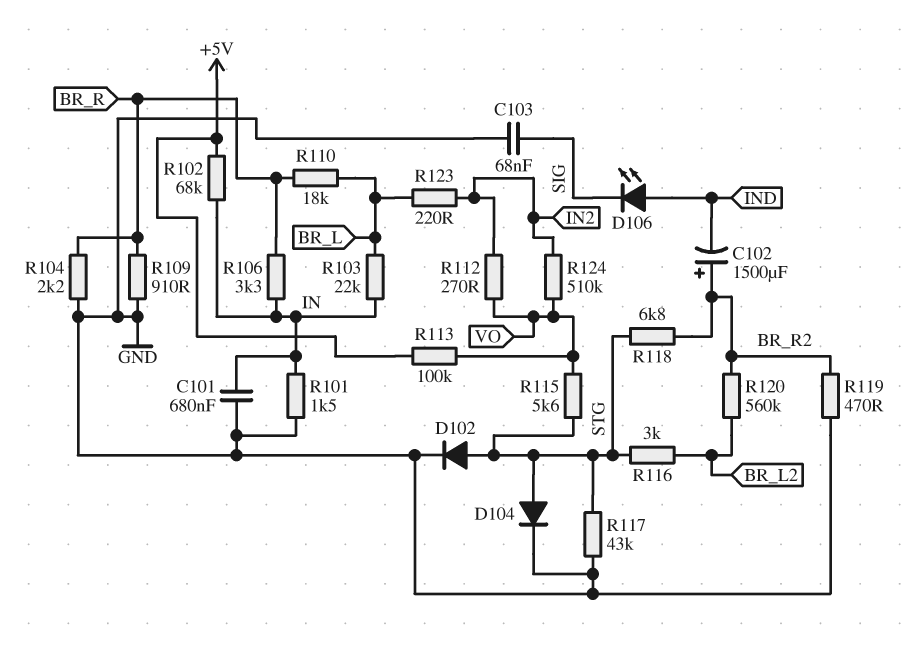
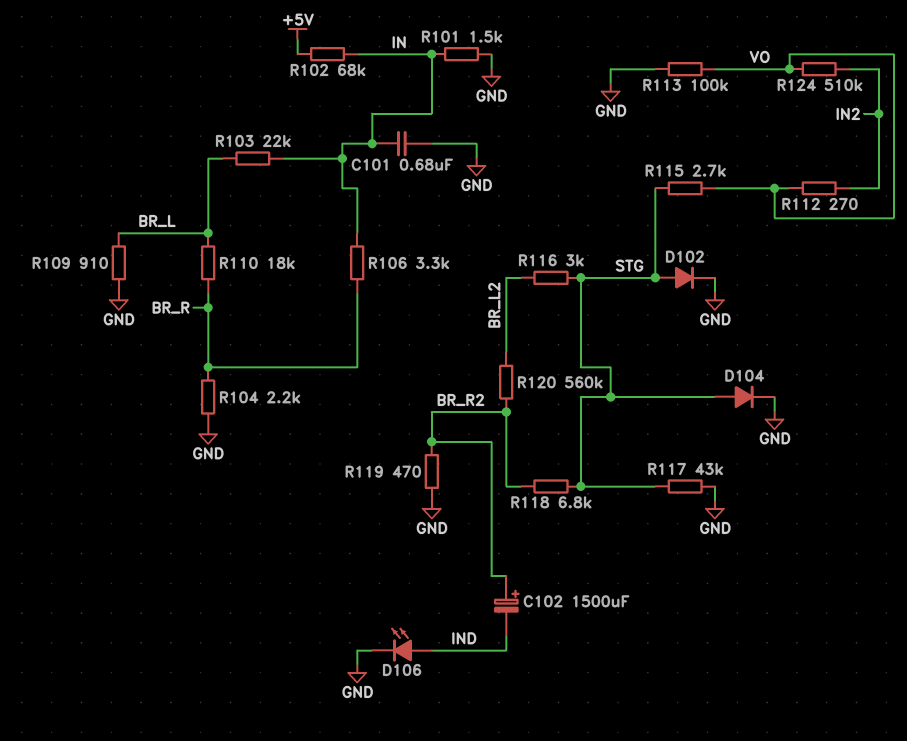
C103: 68nF (GND, SIG) -> none
D106: LED (A IND, K SIG) -> LED (A IND, K GND)
R109: 910 (BR_R, GND) -> 910 (BR_L, GND)
R113: 100k (+5V, VO) -> 100k (GND, VO)
R115: 5.6k (STG, VO) -> 2.7k (STG, VO)
R123: 220 (BR_L, IN2) -> none

